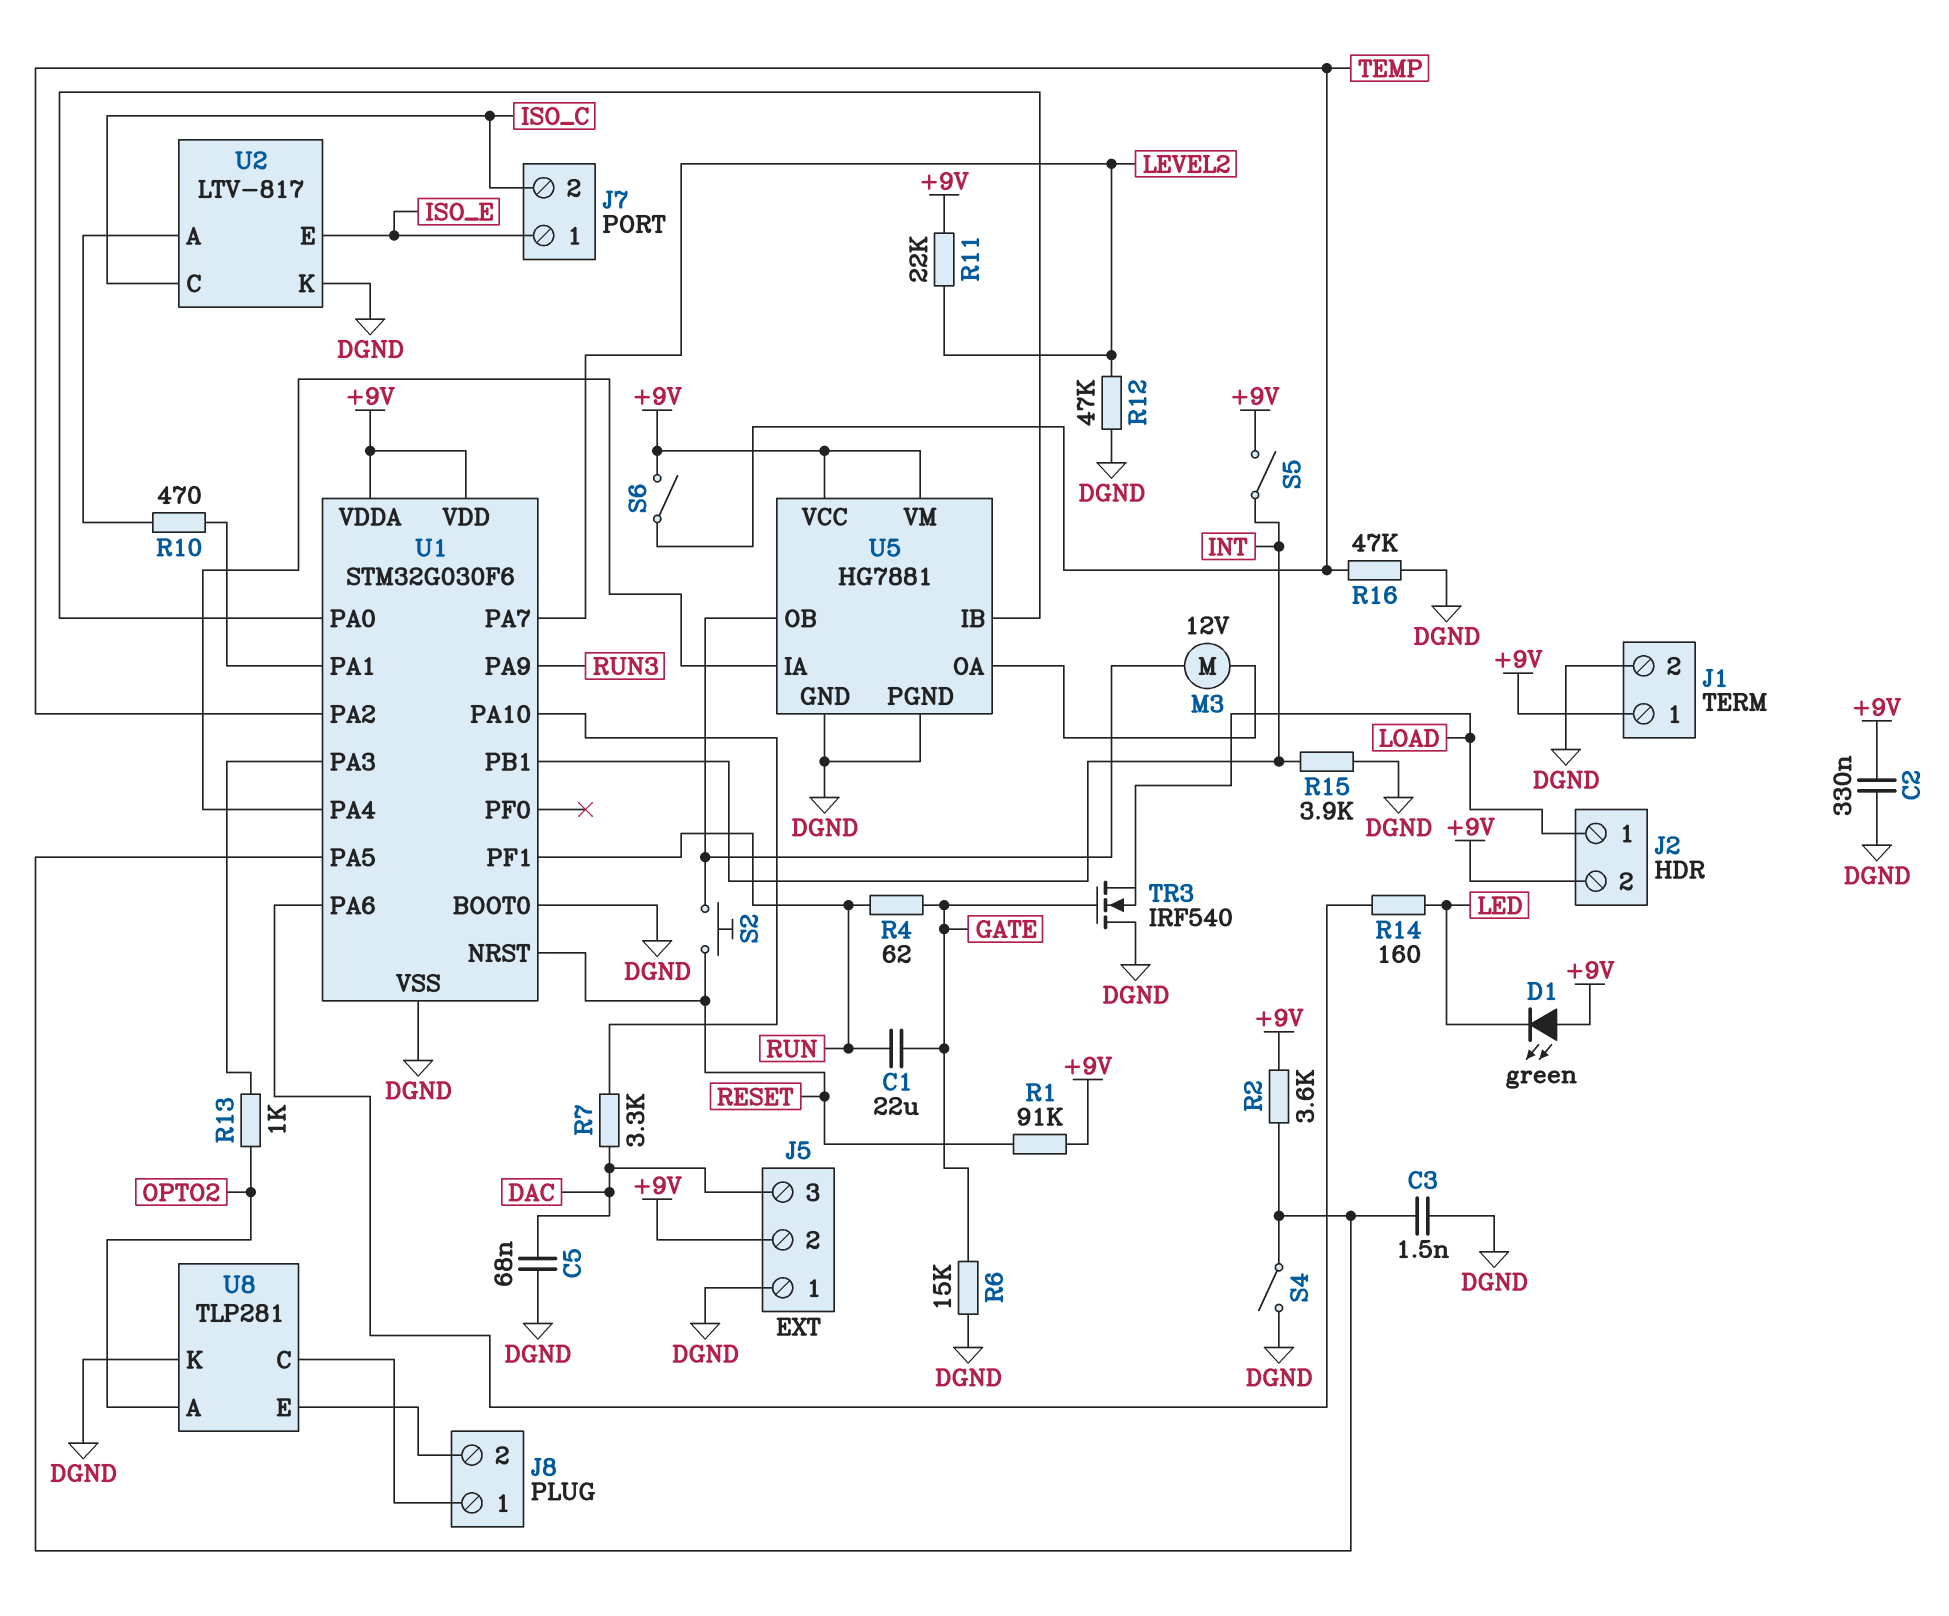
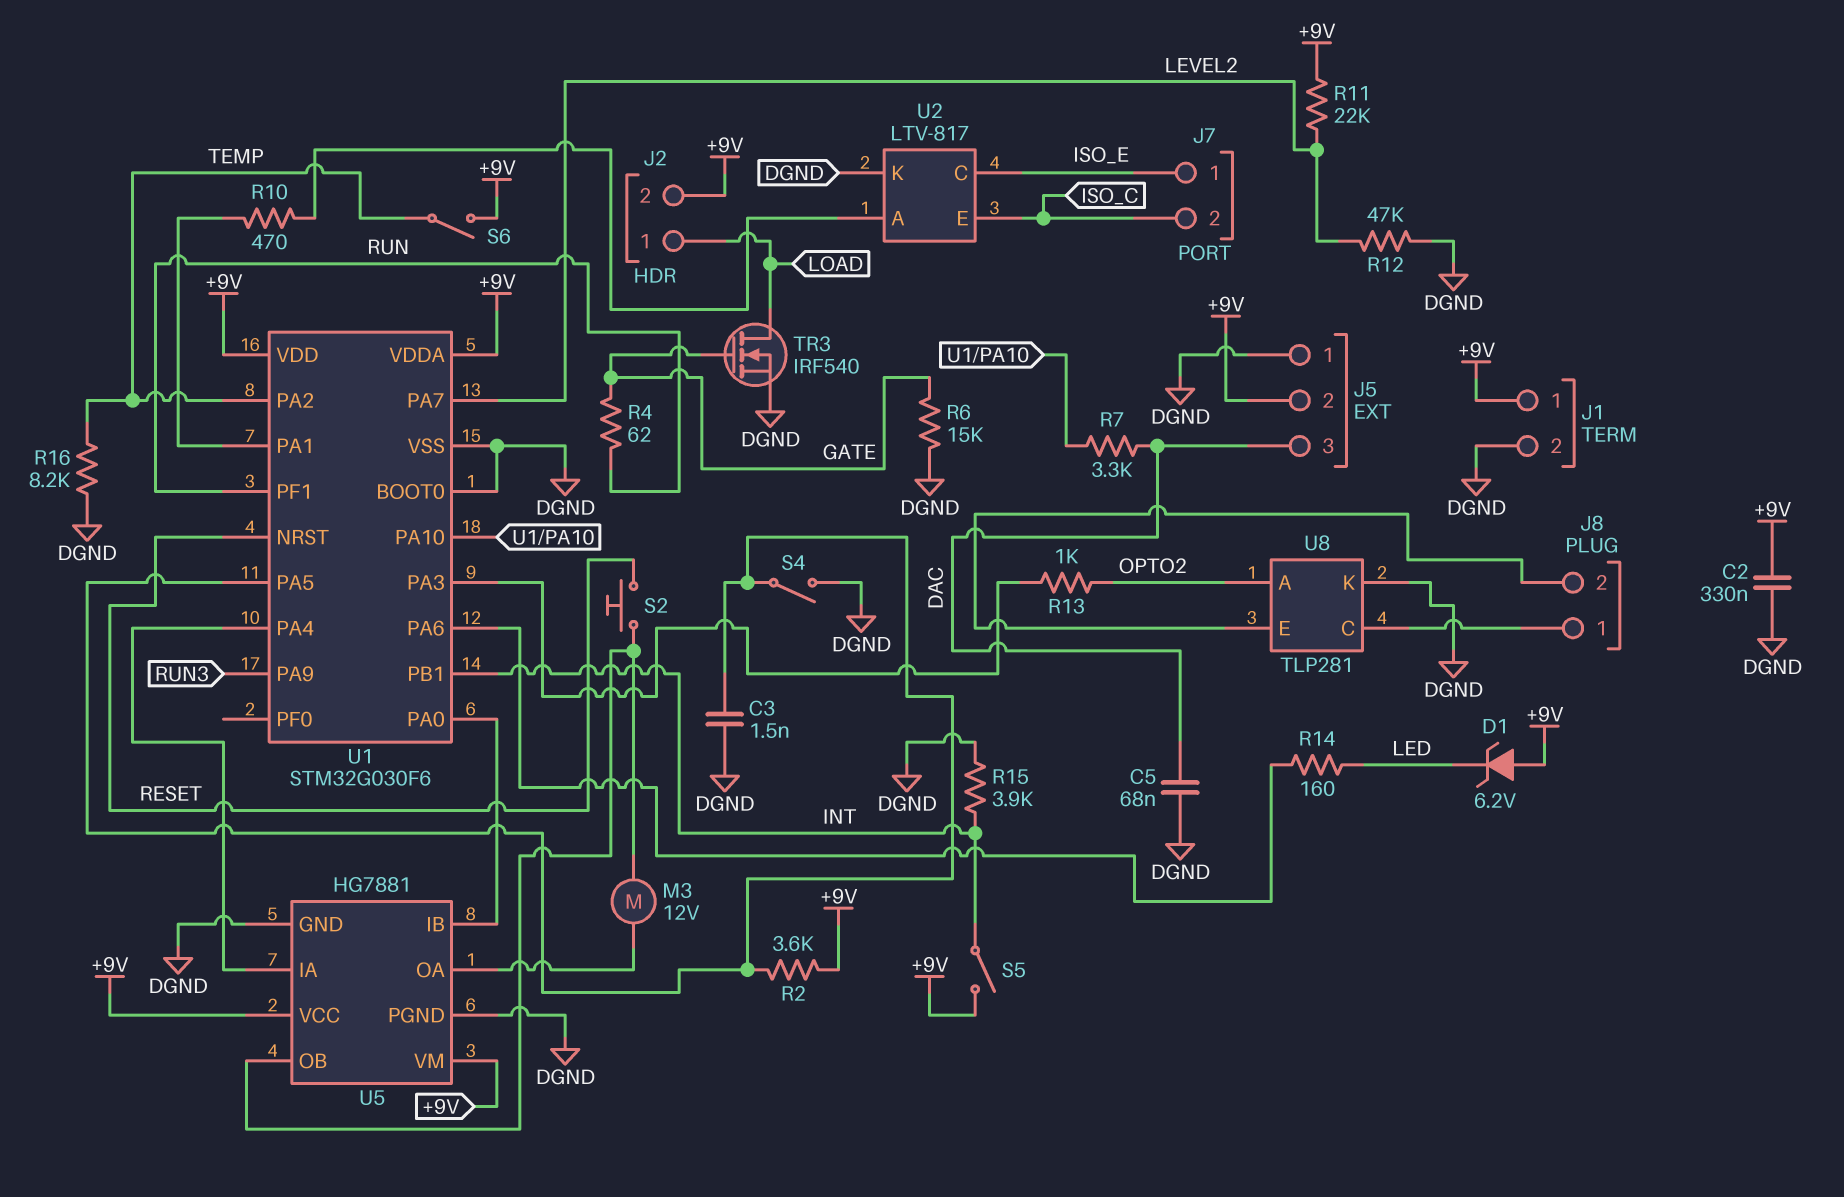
C1: 22uF (GATE, RUN) -> none
D1: LED green (A +9V, K LED) -> zener 6.2V (A +9V, K LED)
R1: 91k (+9V, RESET) -> none
R16: 47k (DGND, TEMP) -> 8.2k (DGND, TEMP)
TR3: NMOS IRF540 (G GATE, D DGND, S LOAD) -> NMOS IRF540 (G GATE, D LOAD, S DGND)
U2 pin C: ISO_C -> ISO_E
U2 pin E: ISO_E -> ISO_C

